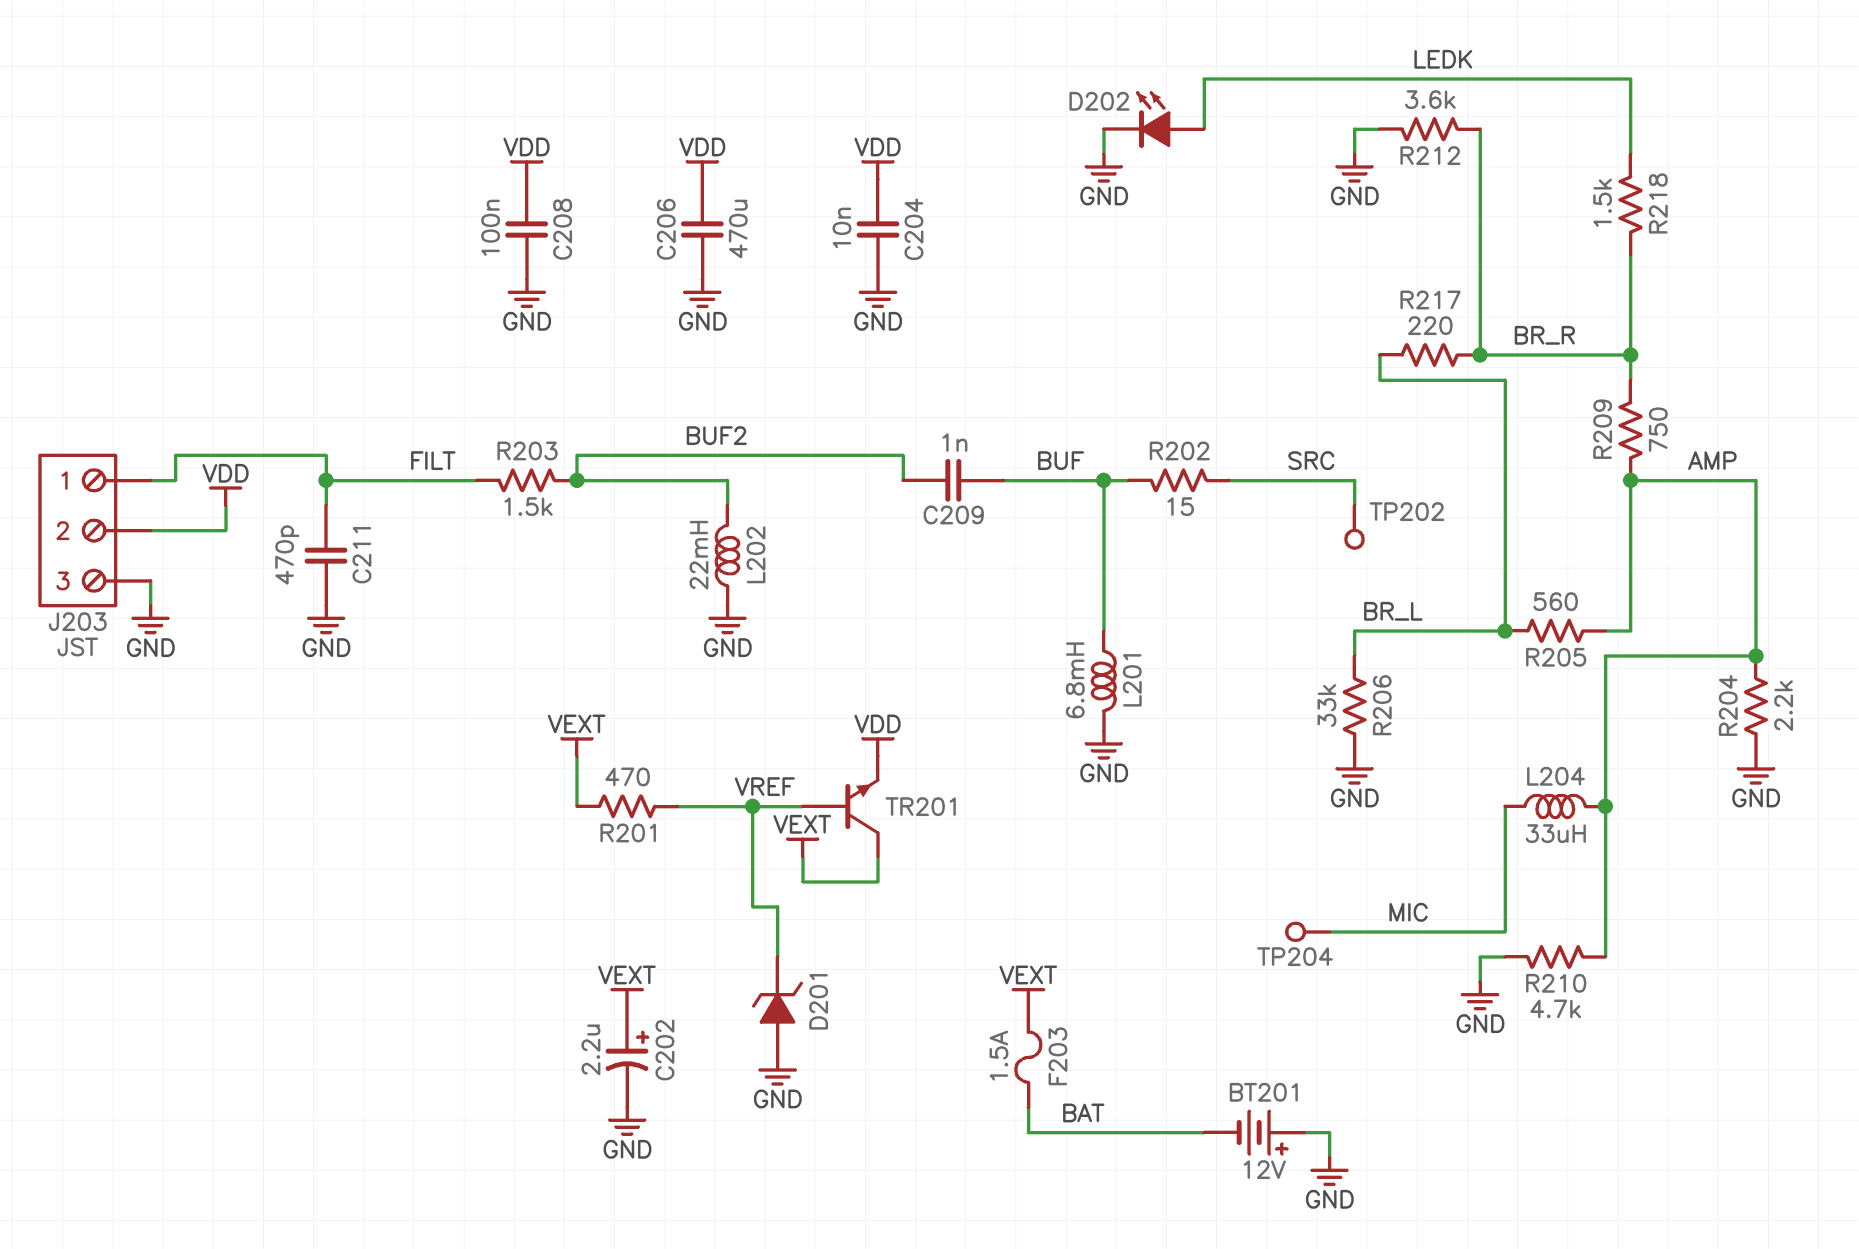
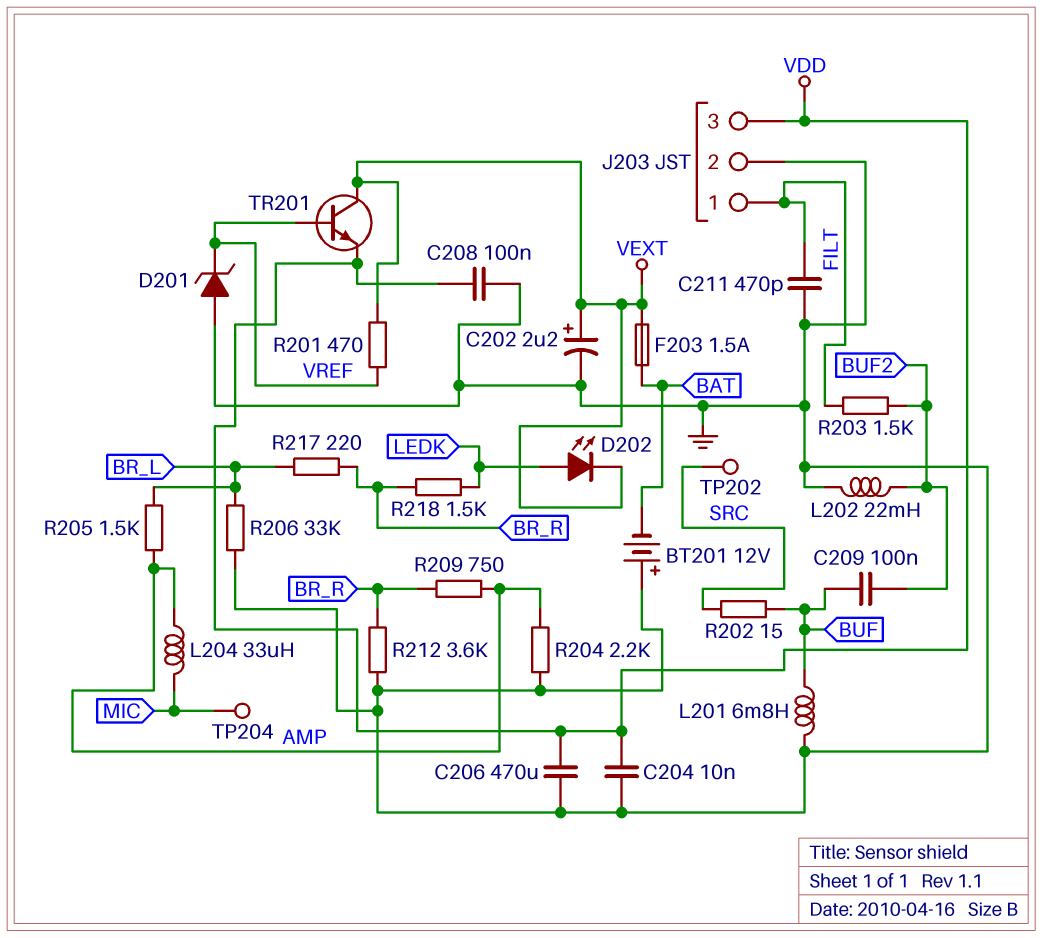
C209: 1nF (BUF, BUF2) -> 100nF (BUF, BUF2)
D202: LED (A LEDK, K GND) -> LED (A LEDK, K VEXT)
J203 pin 2: VDD -> GND
J203 pin 3: GND -> VDD
R205: 560 (AMP, BR_L) -> 1.5k (AMP, BR_L)
R210: 4.7k (AMP, GND) -> none

